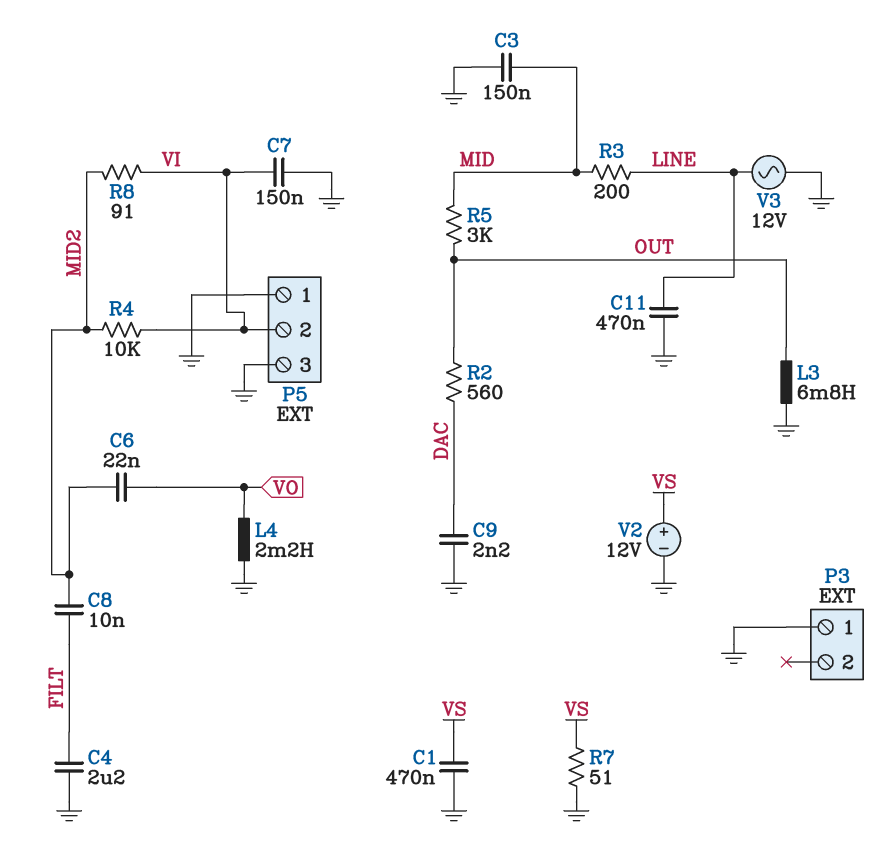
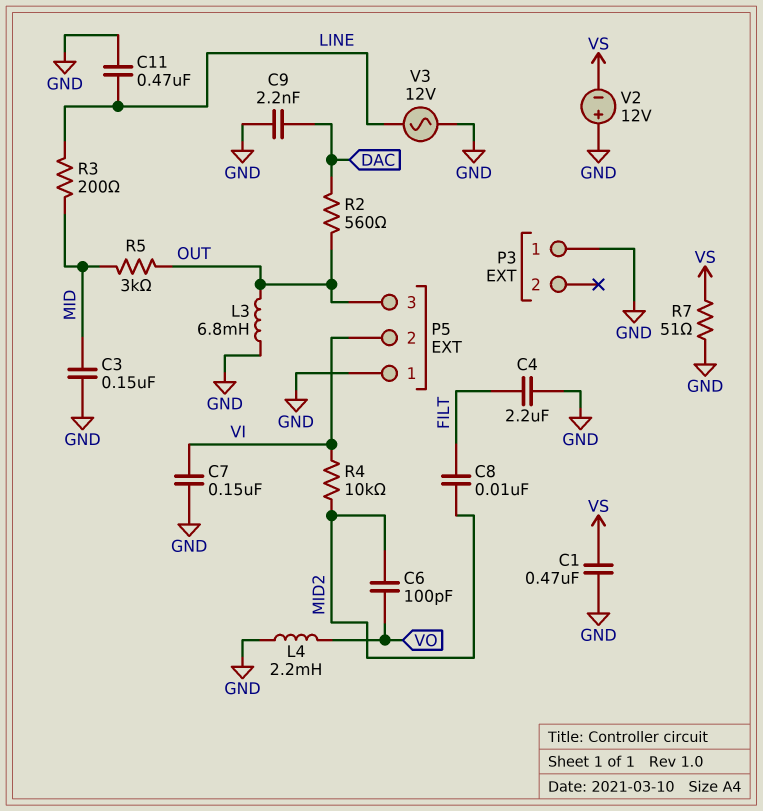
C6: 22nF (MID2, VO) -> 100pF (MID2, VO)
P5 pin 3: GND -> OUT
R8: 91 (MID2, VI) -> none
V2: 12V (plus VS, minus GND) -> 12V (plus GND, minus VS)

